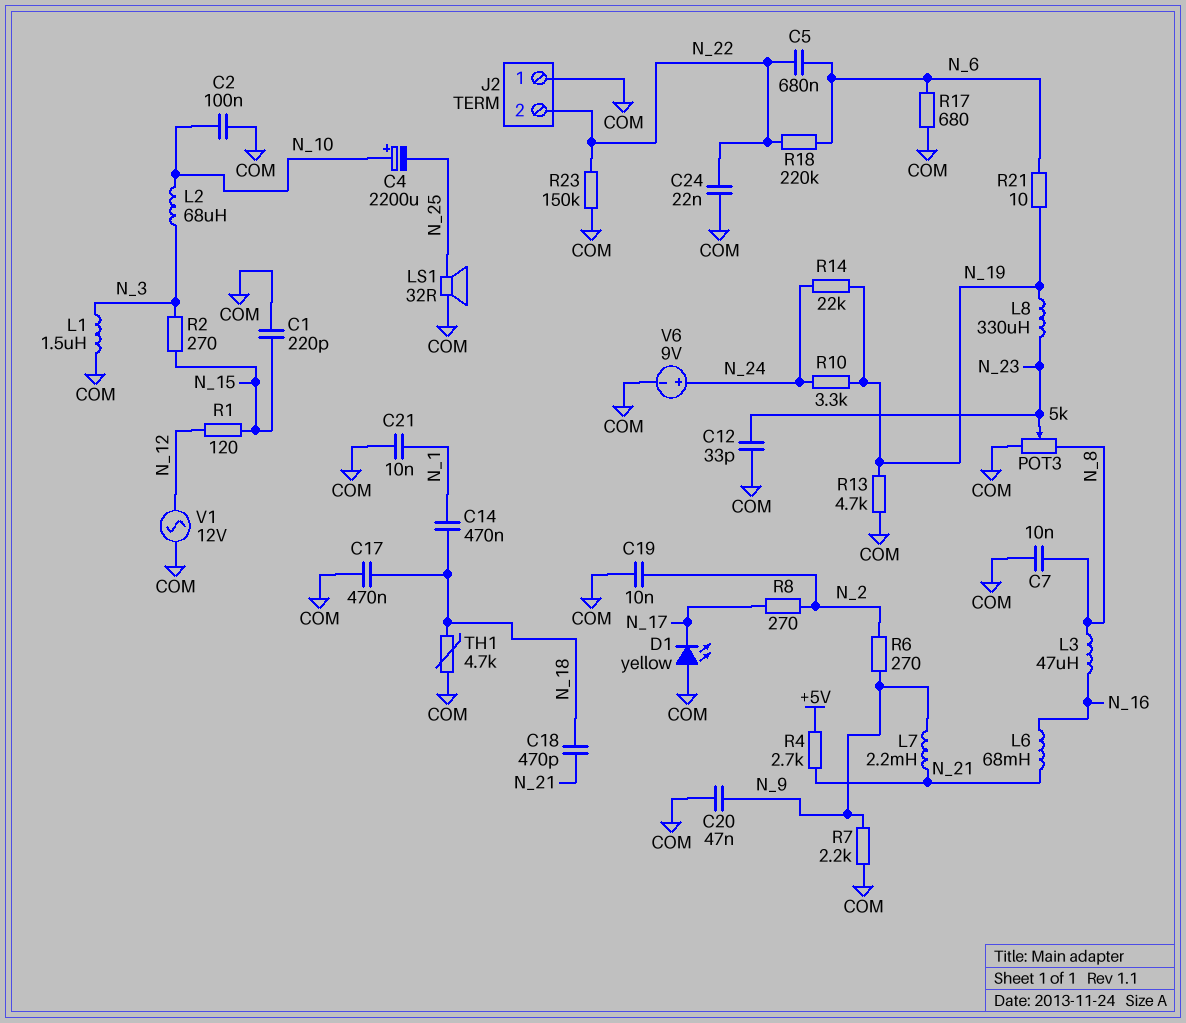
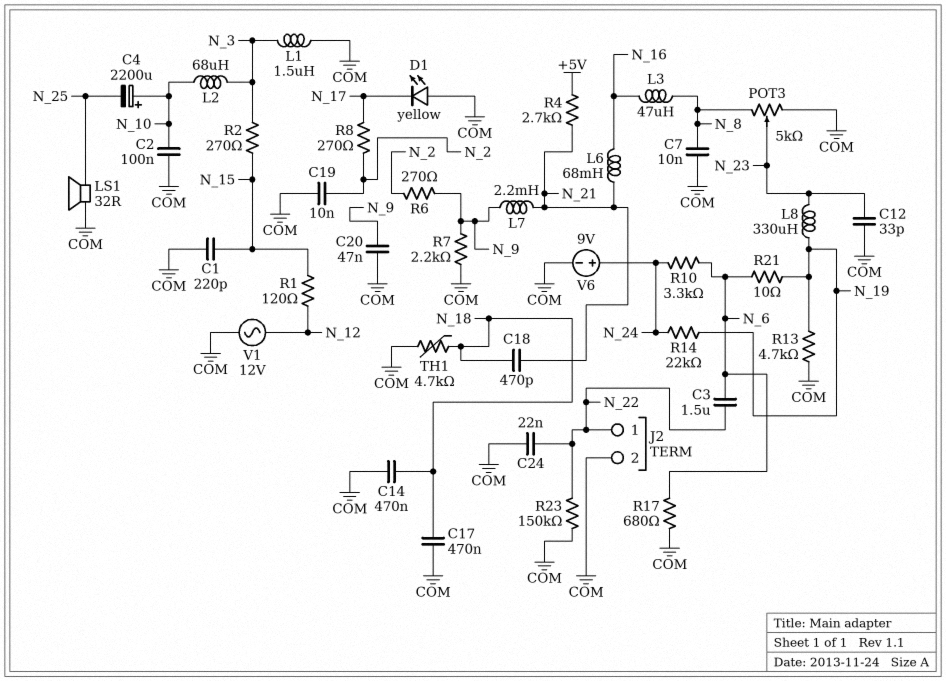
C3: none -> 1.5uF (N_6, N_22)
C5: 680nF (N_6, N_22) -> none
C14: 470nF (N_1, N_18) -> 470nF (COM, N_18)
C21: 10nF (COM, N_1) -> none
J2 pin 1: COM -> N_22
J2 pin 2: N_22 -> COM
R10: 3.3k (N_19, N_24) -> 3.3k (N_6, N_24)
R18: 220k (N_6, N_22) -> none

